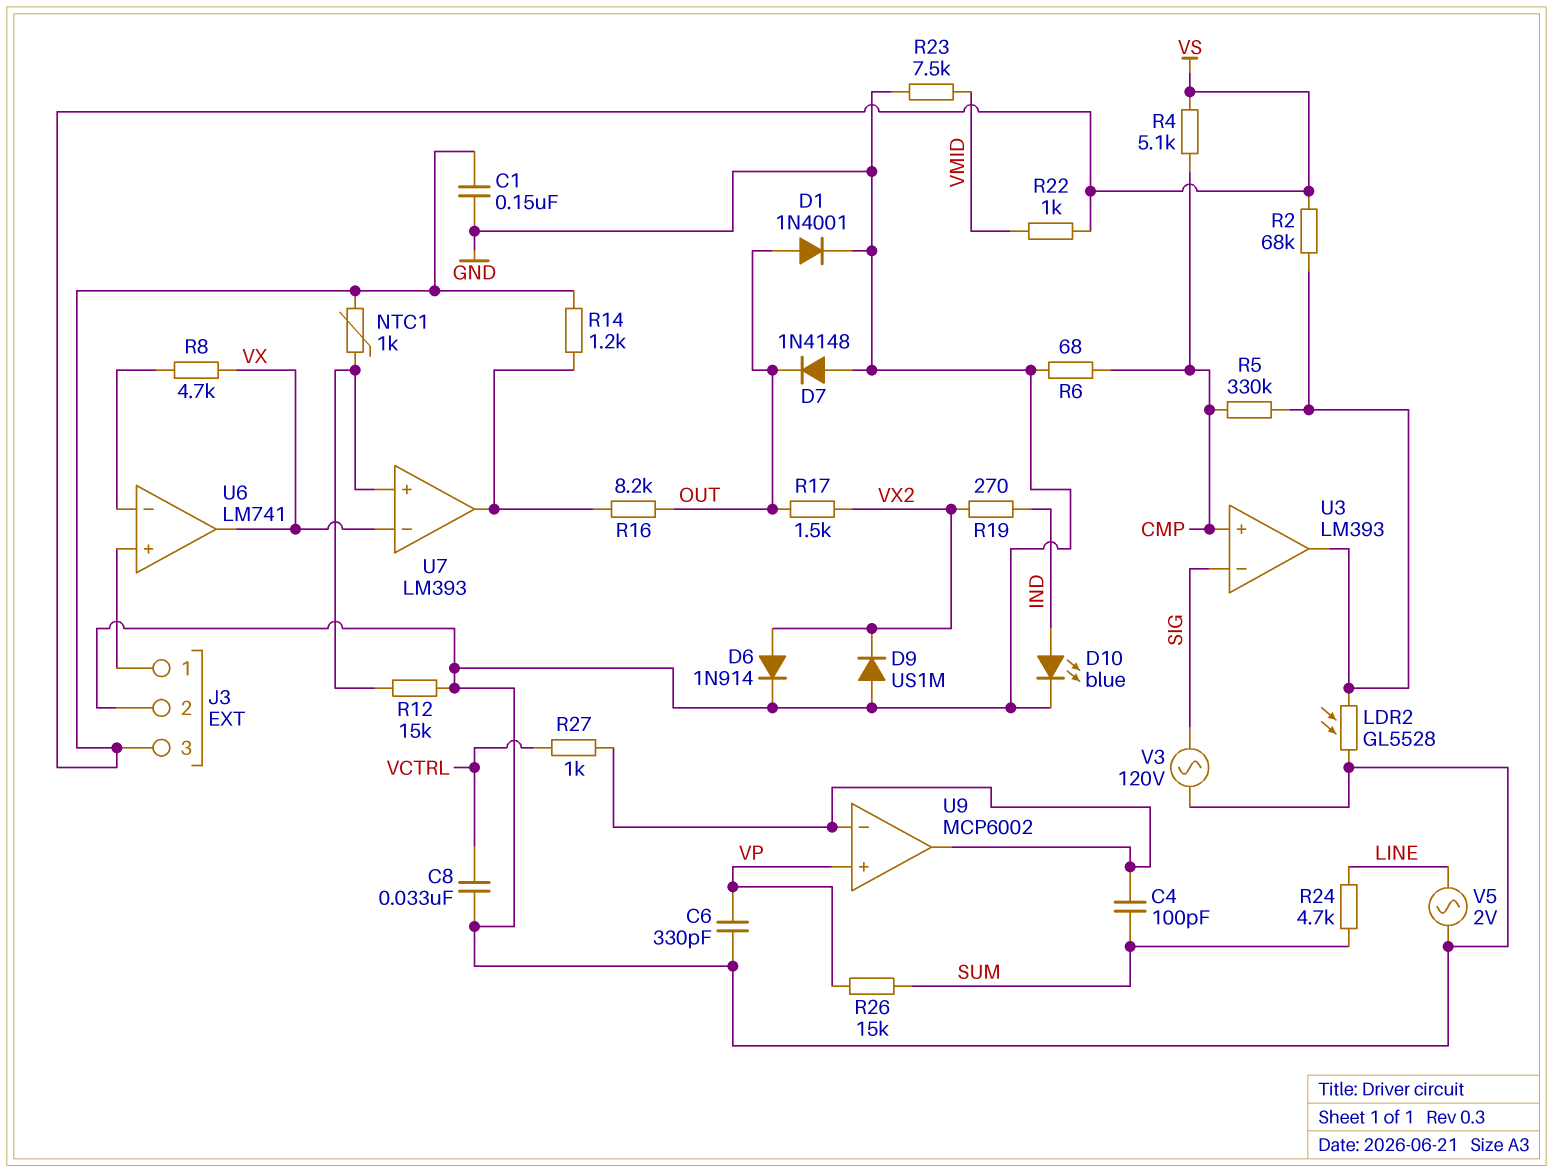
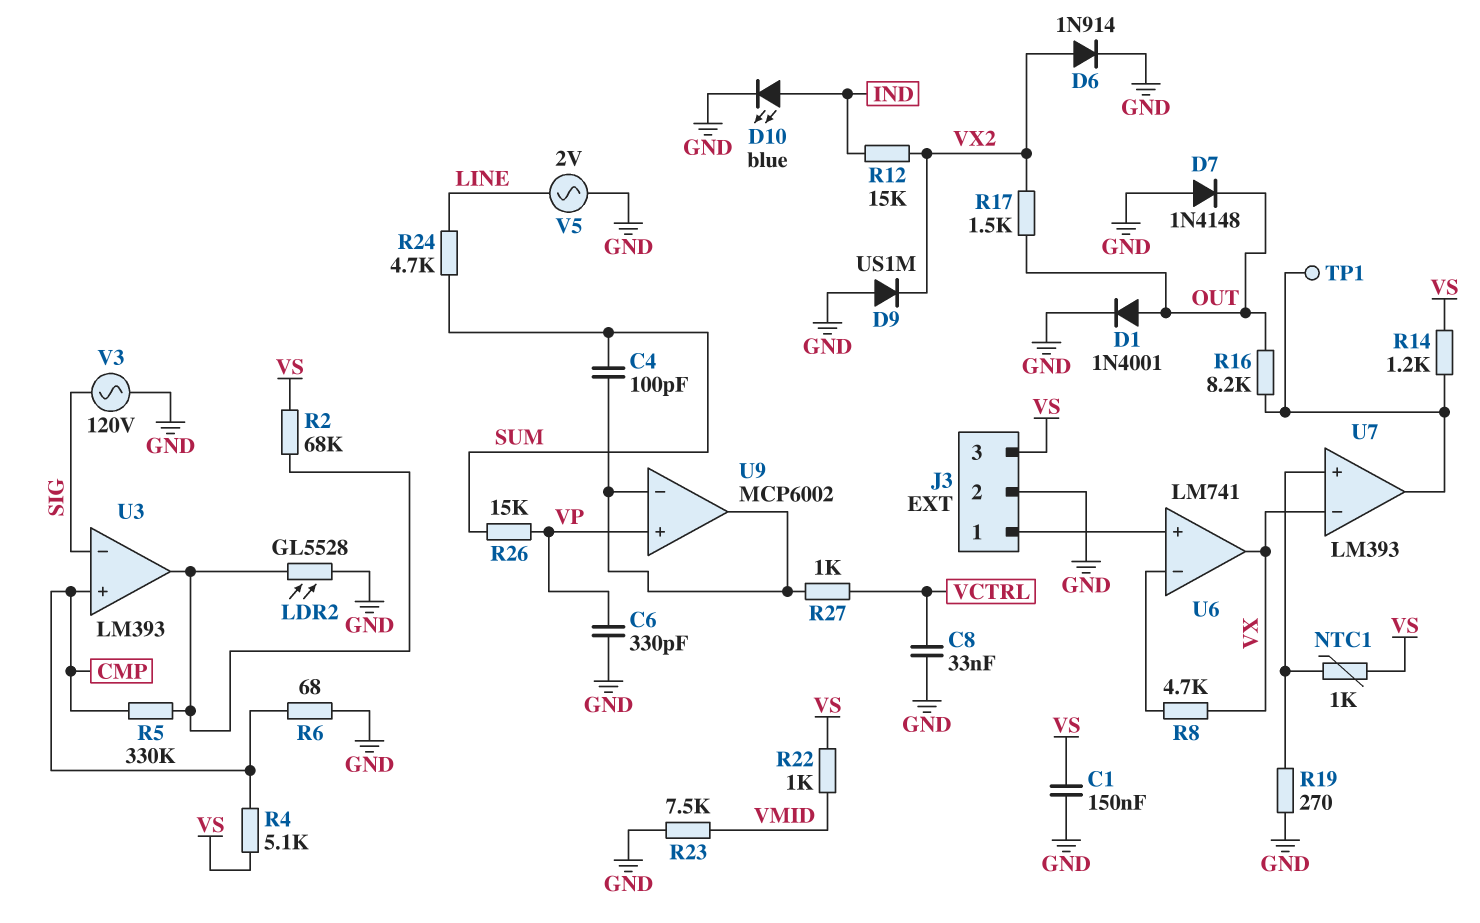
R12: 15k (GND, U7/in+) -> 15k (IND, VX2)
R19: 270 (IND, VX2) -> 270 (GND, U7/in+)
TP1: none -> test point (U7/out)

